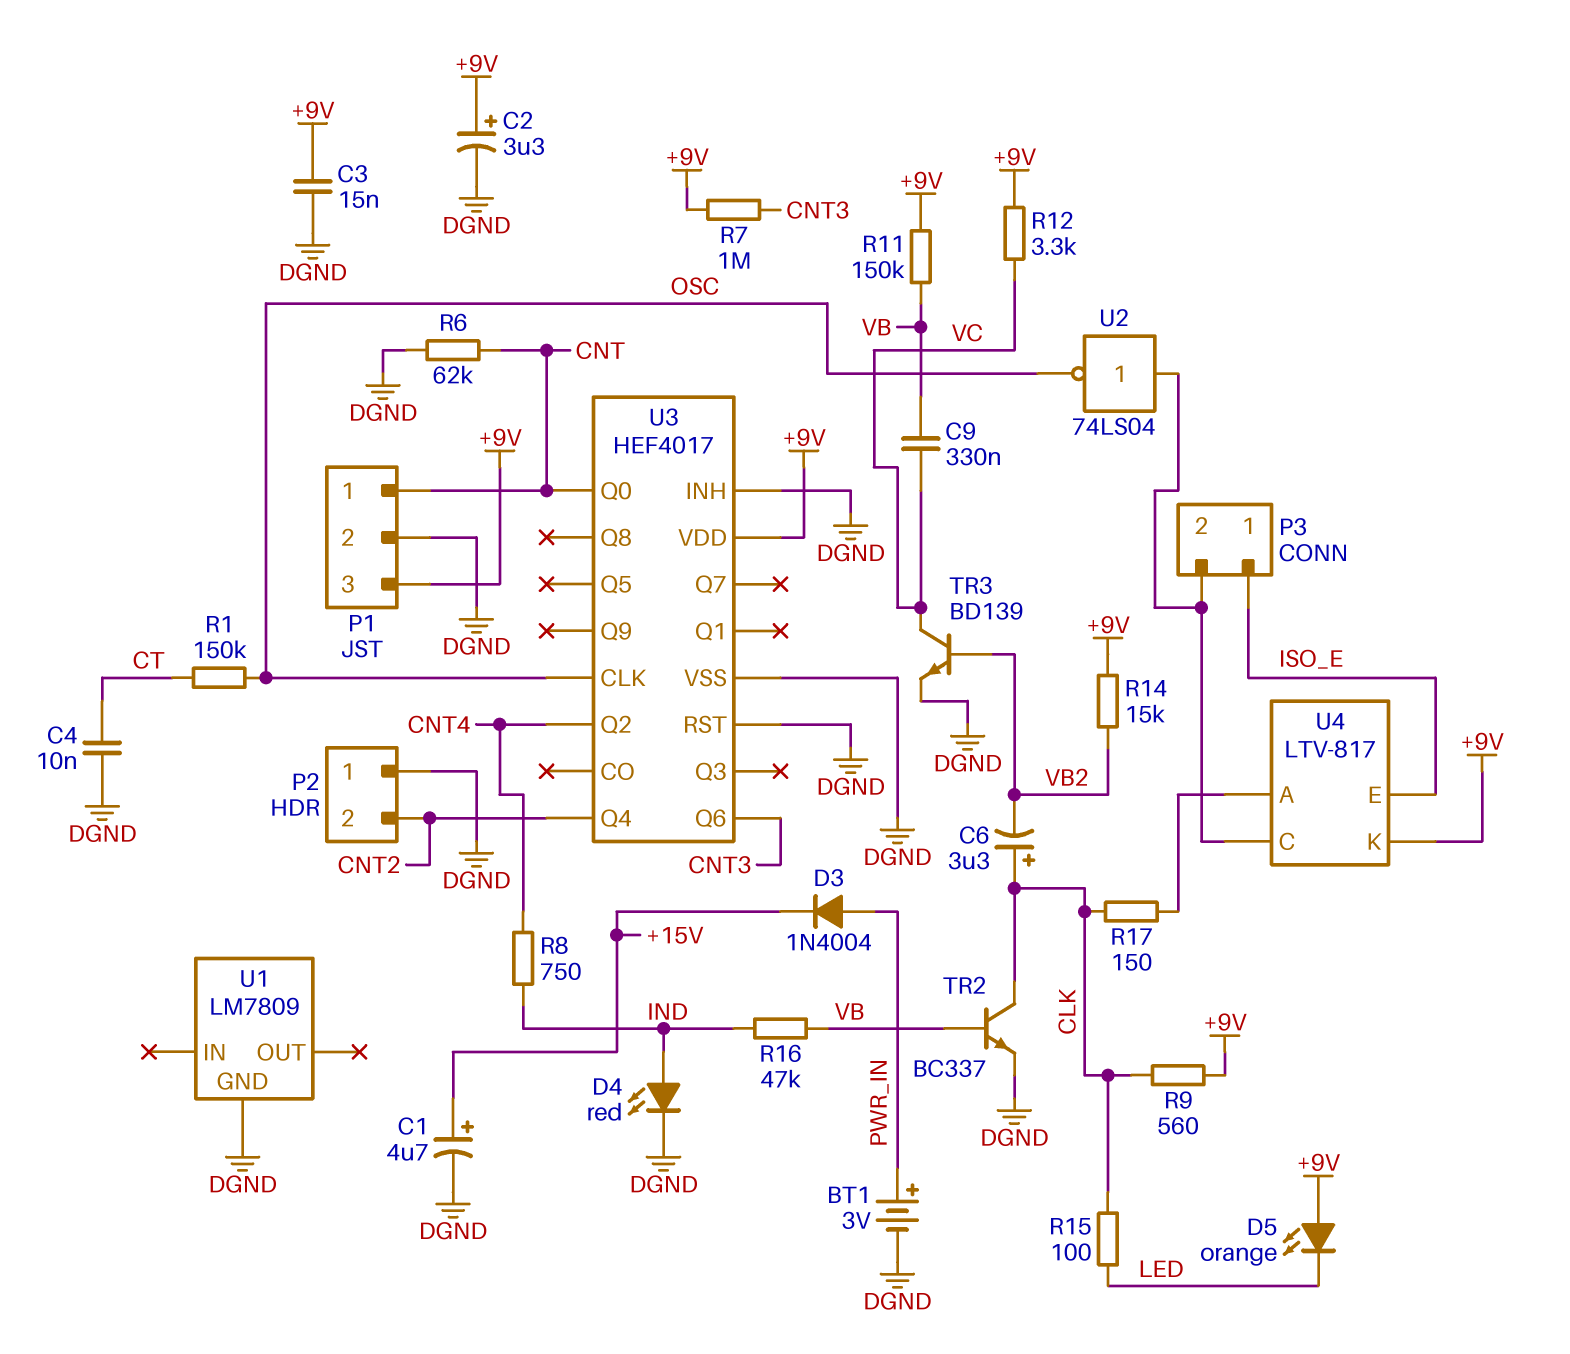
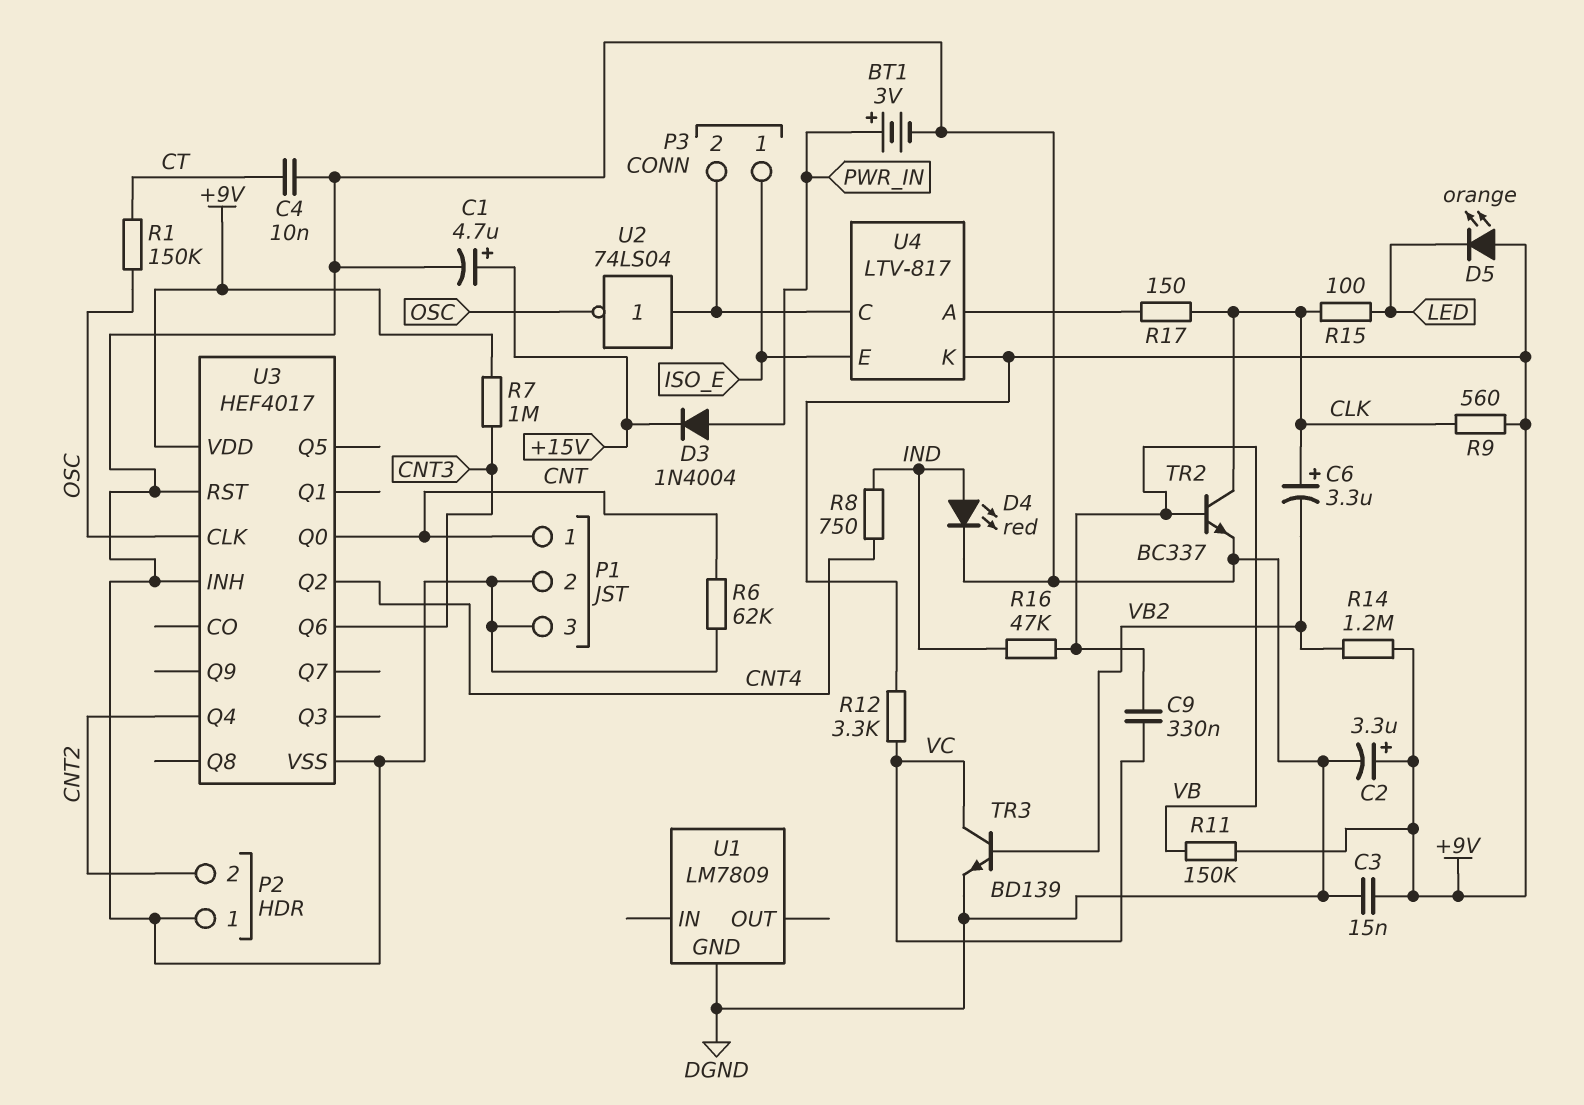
P1 pin 3: +9V -> DGND
R14: 15k (+9V, VB2) -> 1.2M (+9V, VB2)

